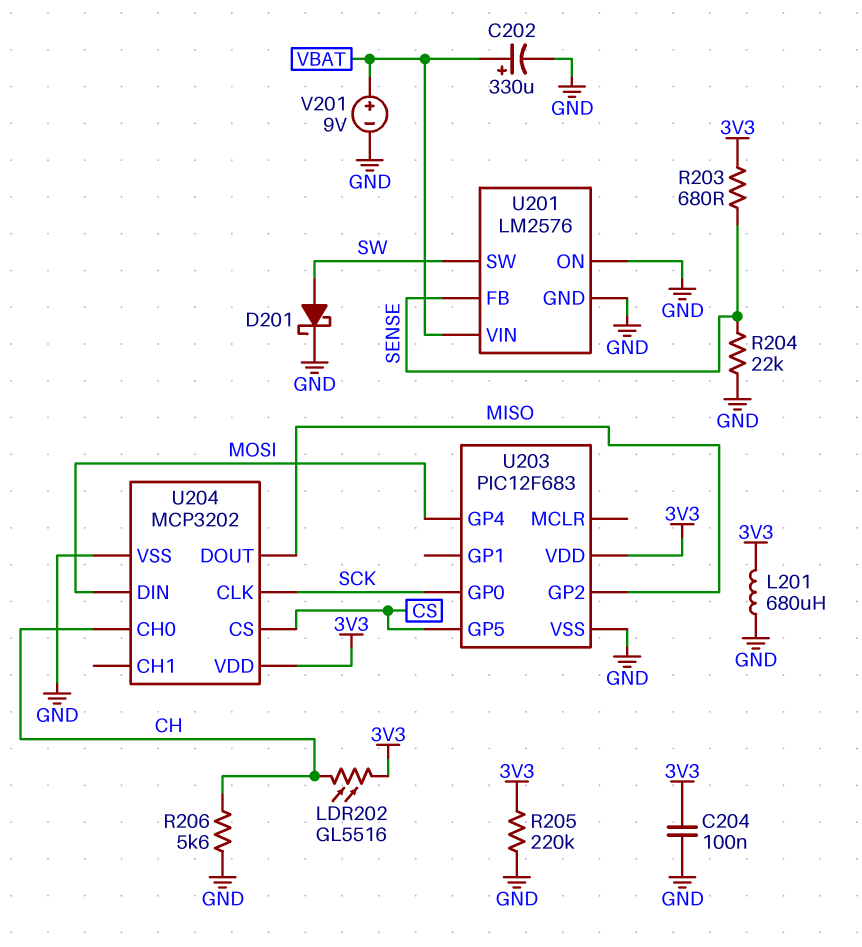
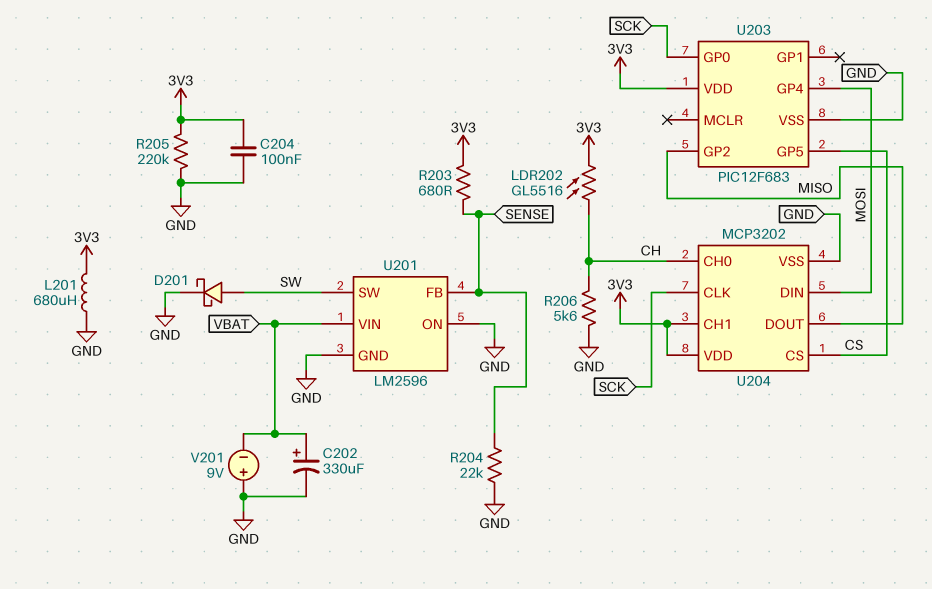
U201: LM2576 -> LM2596
U204 pin CH1: none -> 3V3
V201: 9V (plus VBAT, minus GND) -> 9V (plus GND, minus VBAT)

